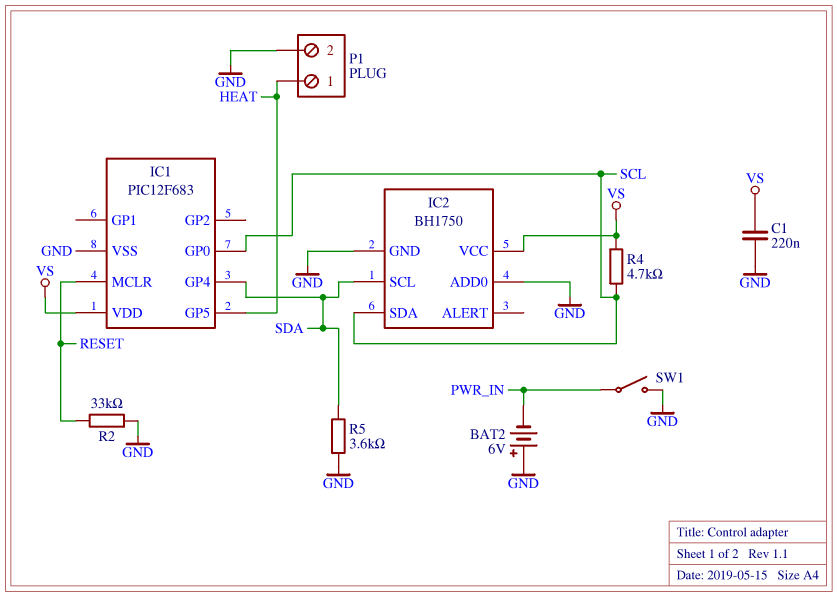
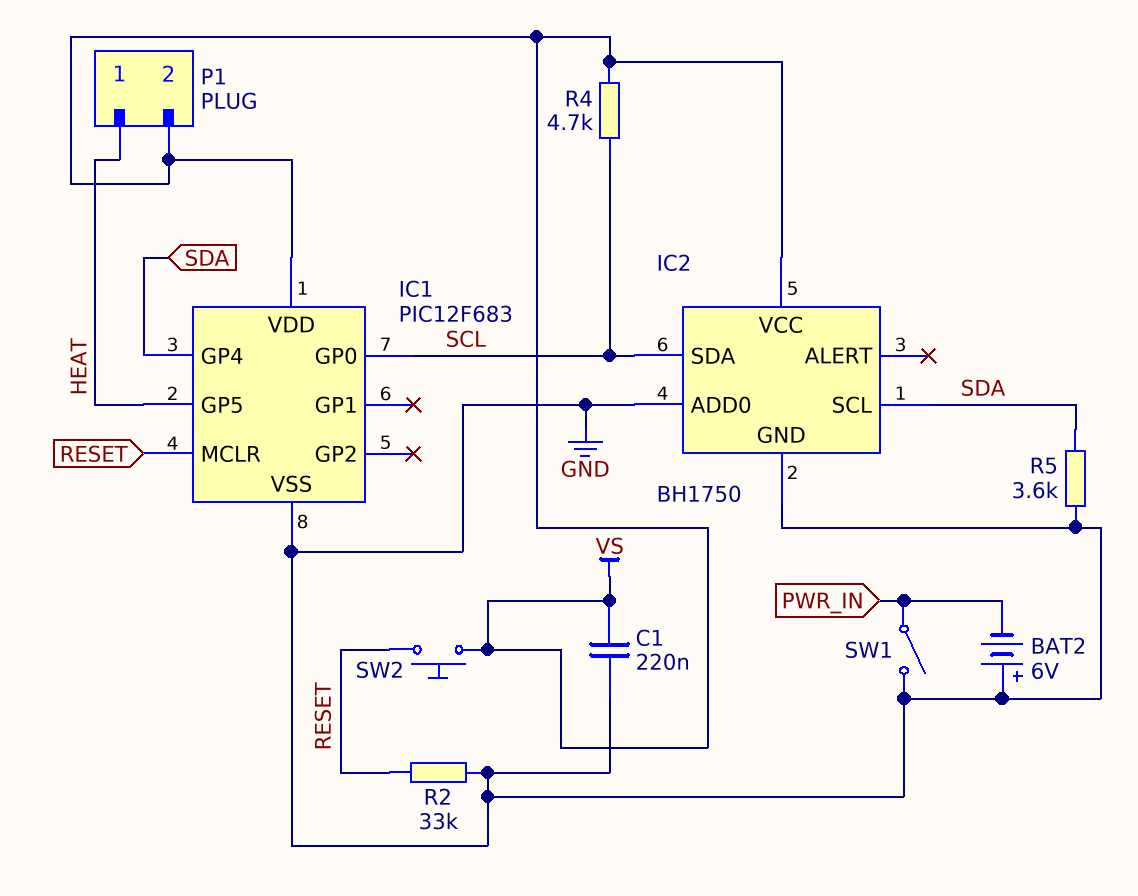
P1 pin 2: GND -> VS
SW2: none -> button (RESET, VS)

